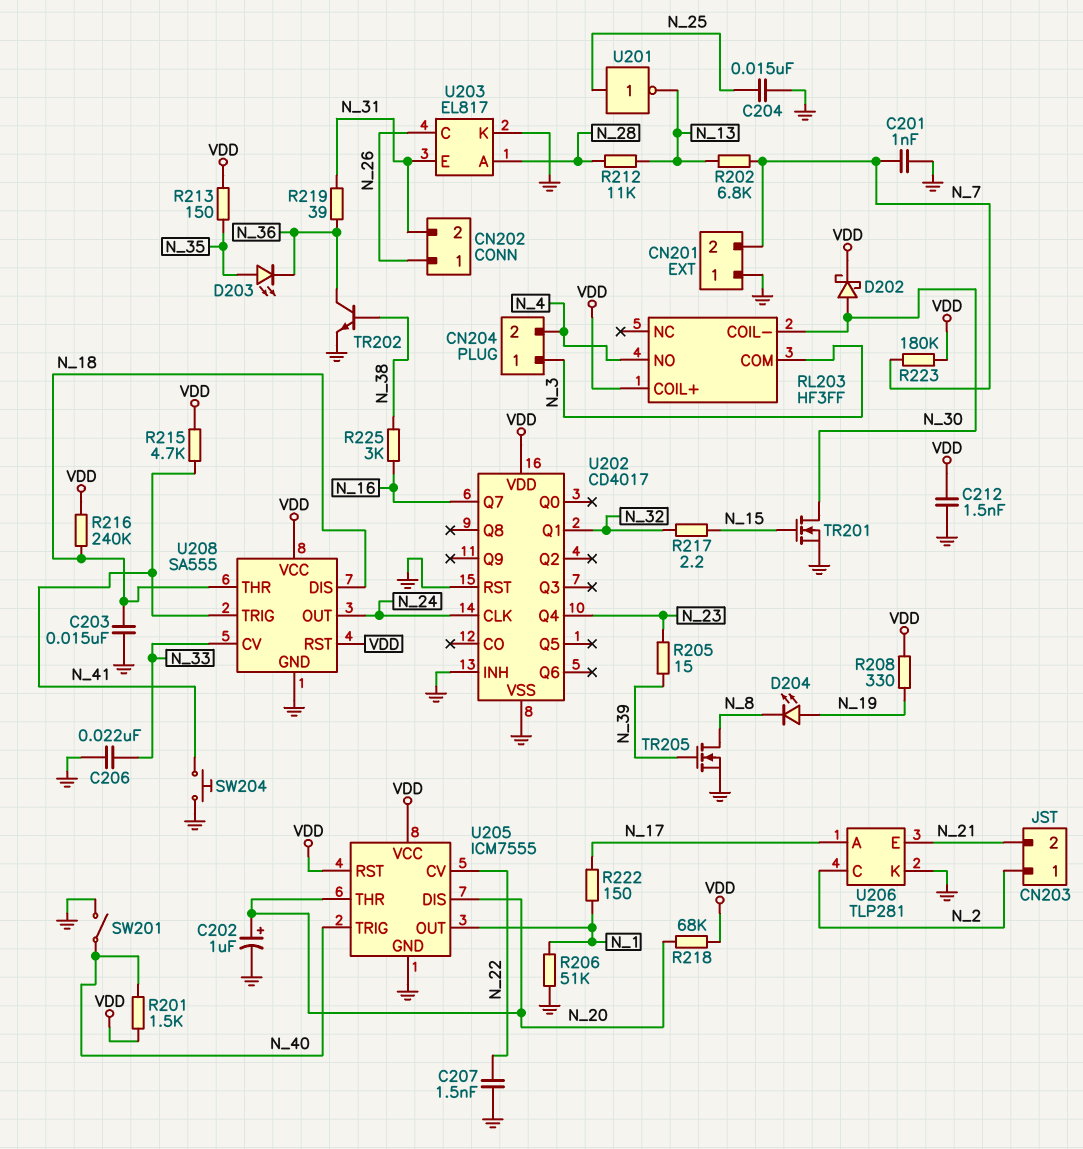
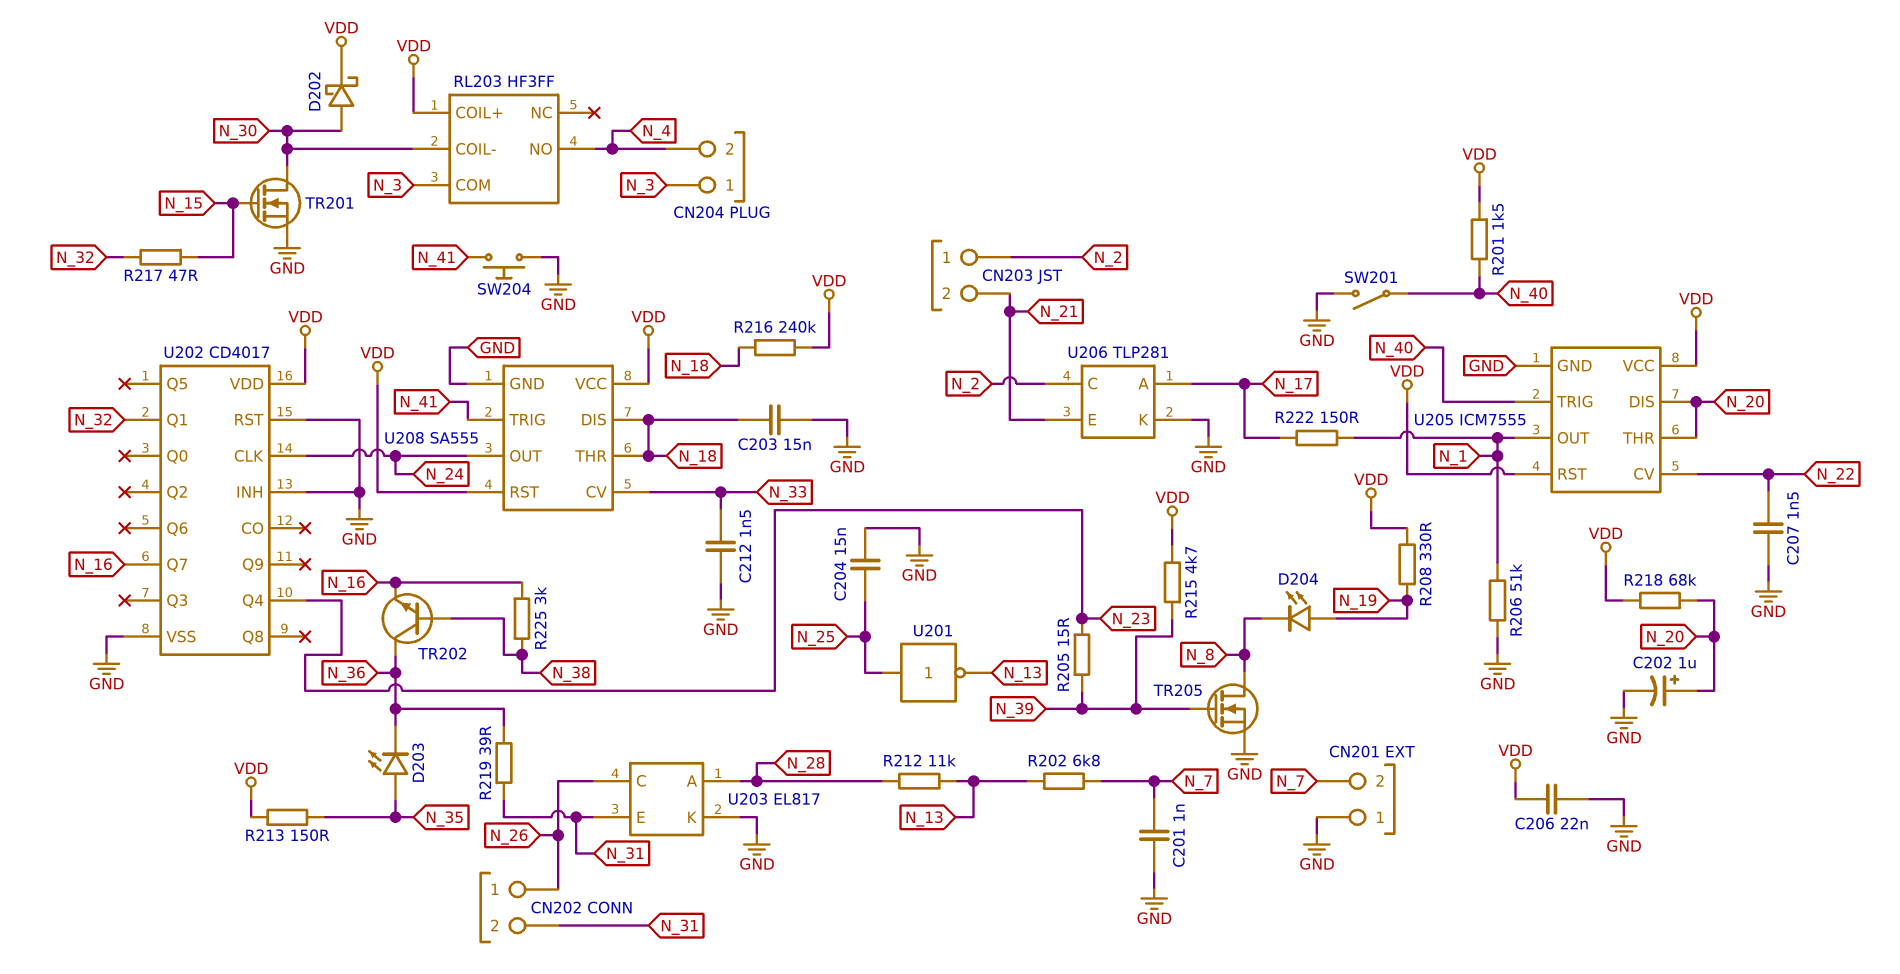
C206: 22nF (GND, N_33) -> 22nF (GND, VDD)
C212: 1.5nF (GND, VDD) -> 1.5nF (GND, N_33)
R215: 4.7k (N_41, VDD) -> 4.7k (N_39, VDD)
R217: 2.2 (N_15, N_32) -> 47 (N_15, N_32)
R223: 180k (N_7, VDD) -> none
TR202: NPN (B N_38, C N_36, E GND) -> NPN (B N_38, C N_36, E N_16)

